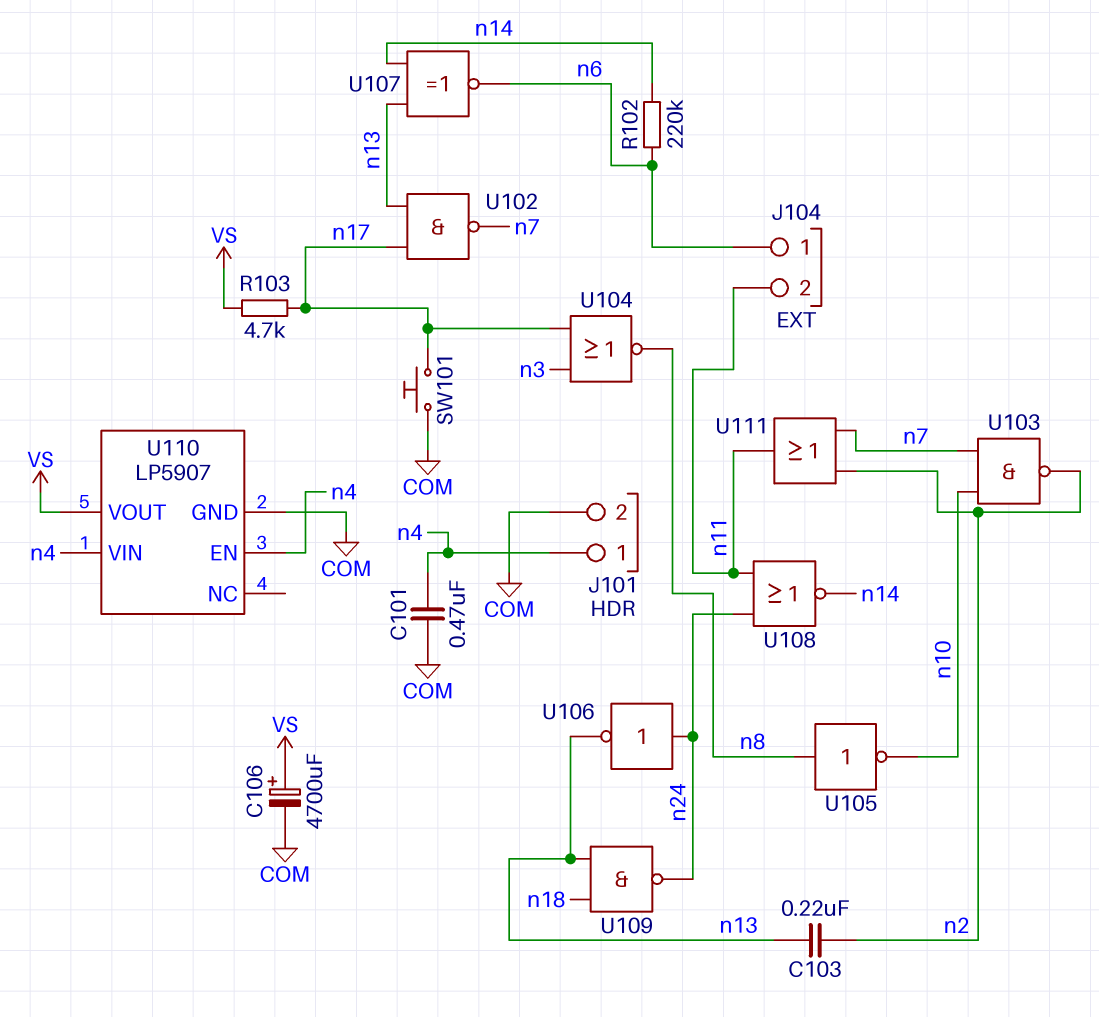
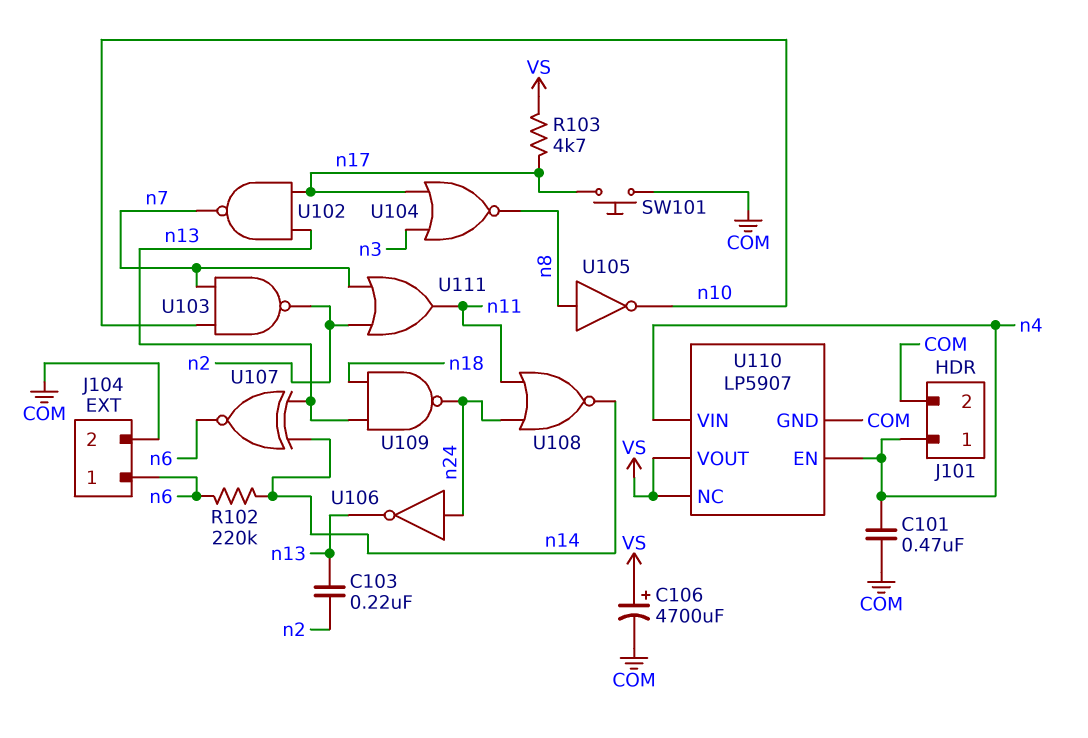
J104 pin 2: n11 -> COM
U110 pin NC: none -> VS

